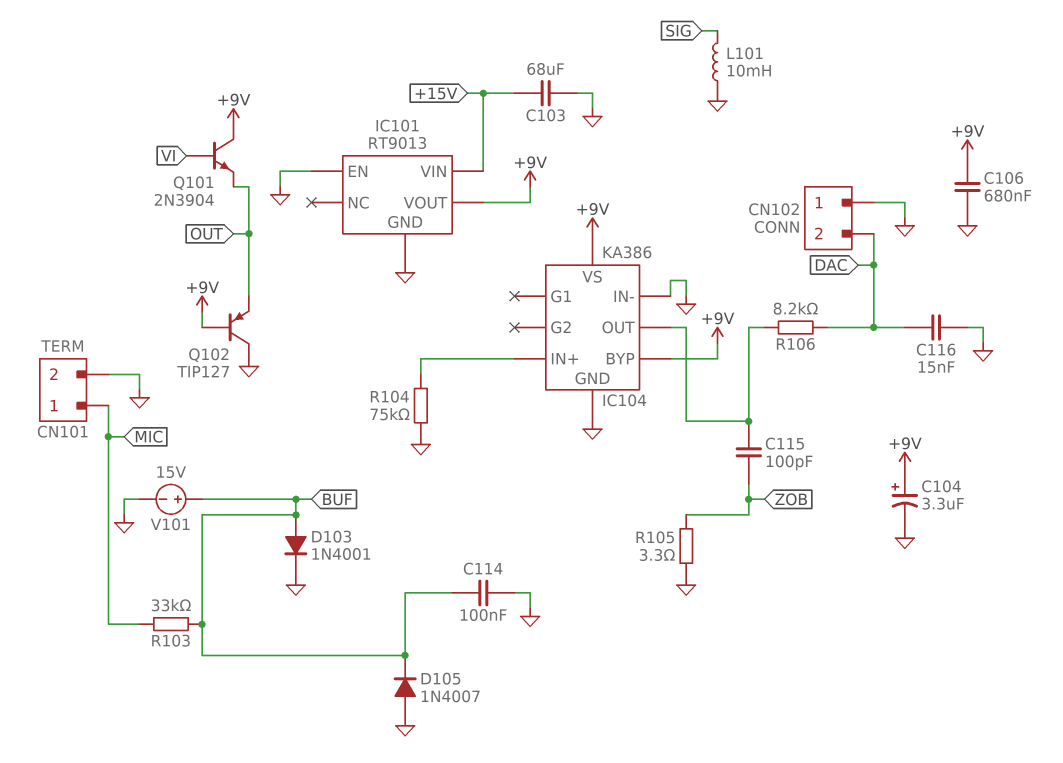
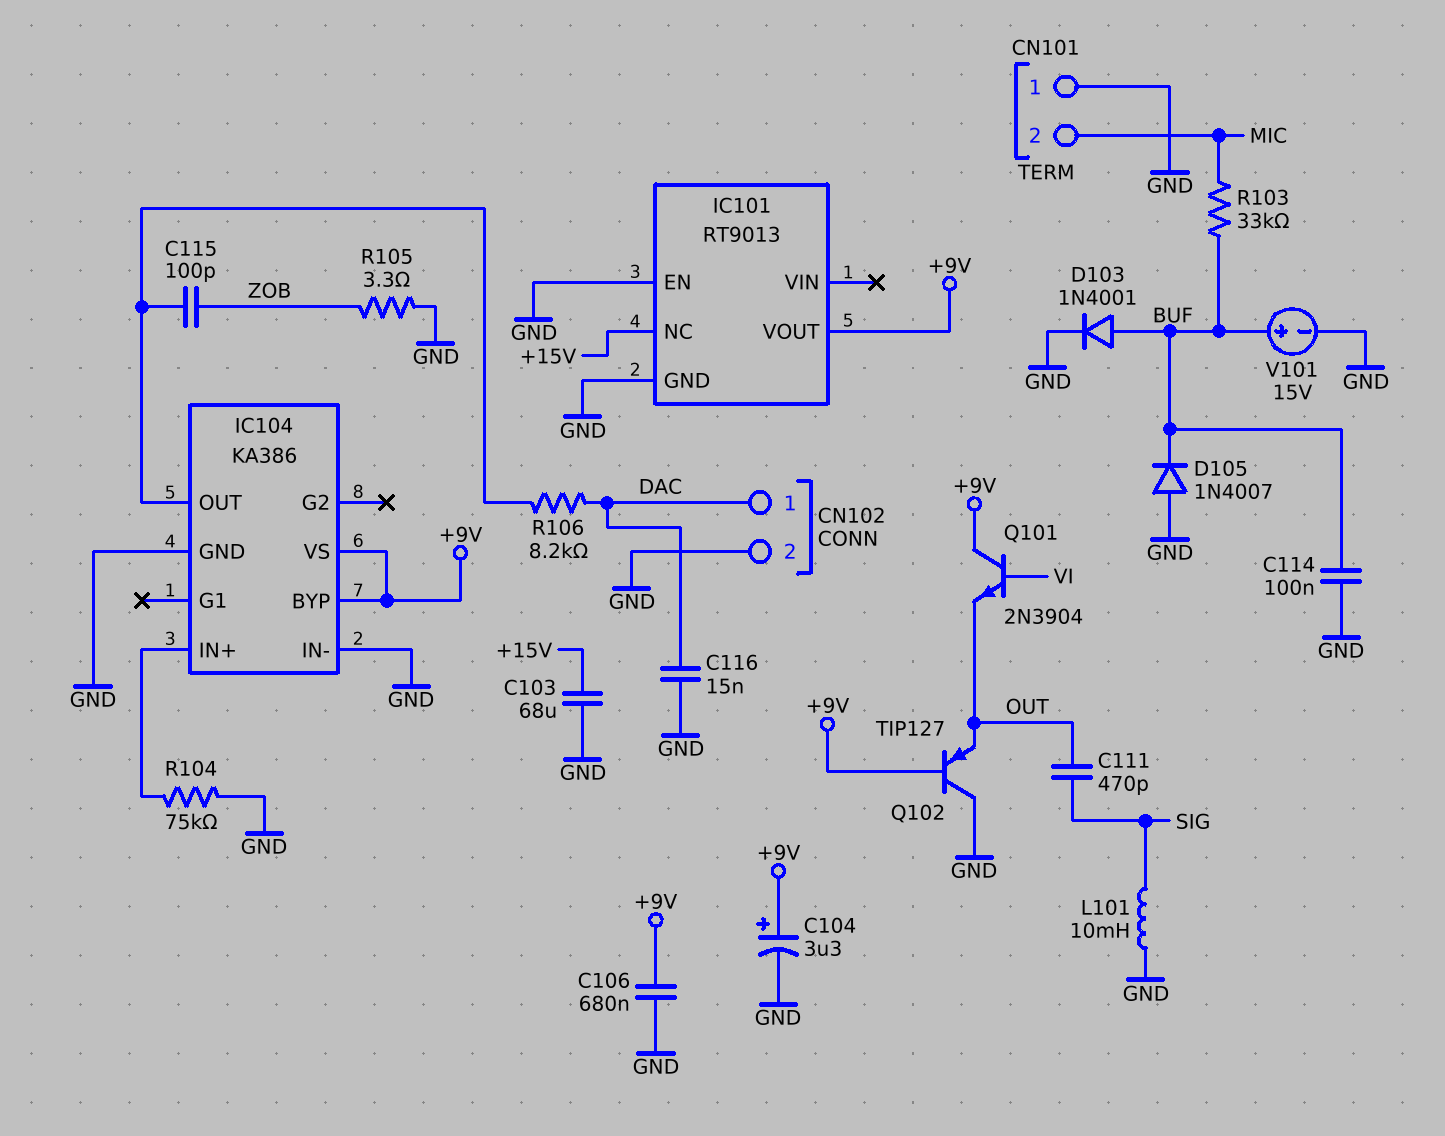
C111: none -> 470pF (OUT, SIG)
CN101 pin 1: MIC -> GND
CN101 pin 2: GND -> MIC
CN102 pin 1: GND -> DAC
CN102 pin 2: DAC -> GND
IC101 pin NC: none -> +15V
IC101 pin VIN: +15V -> none

